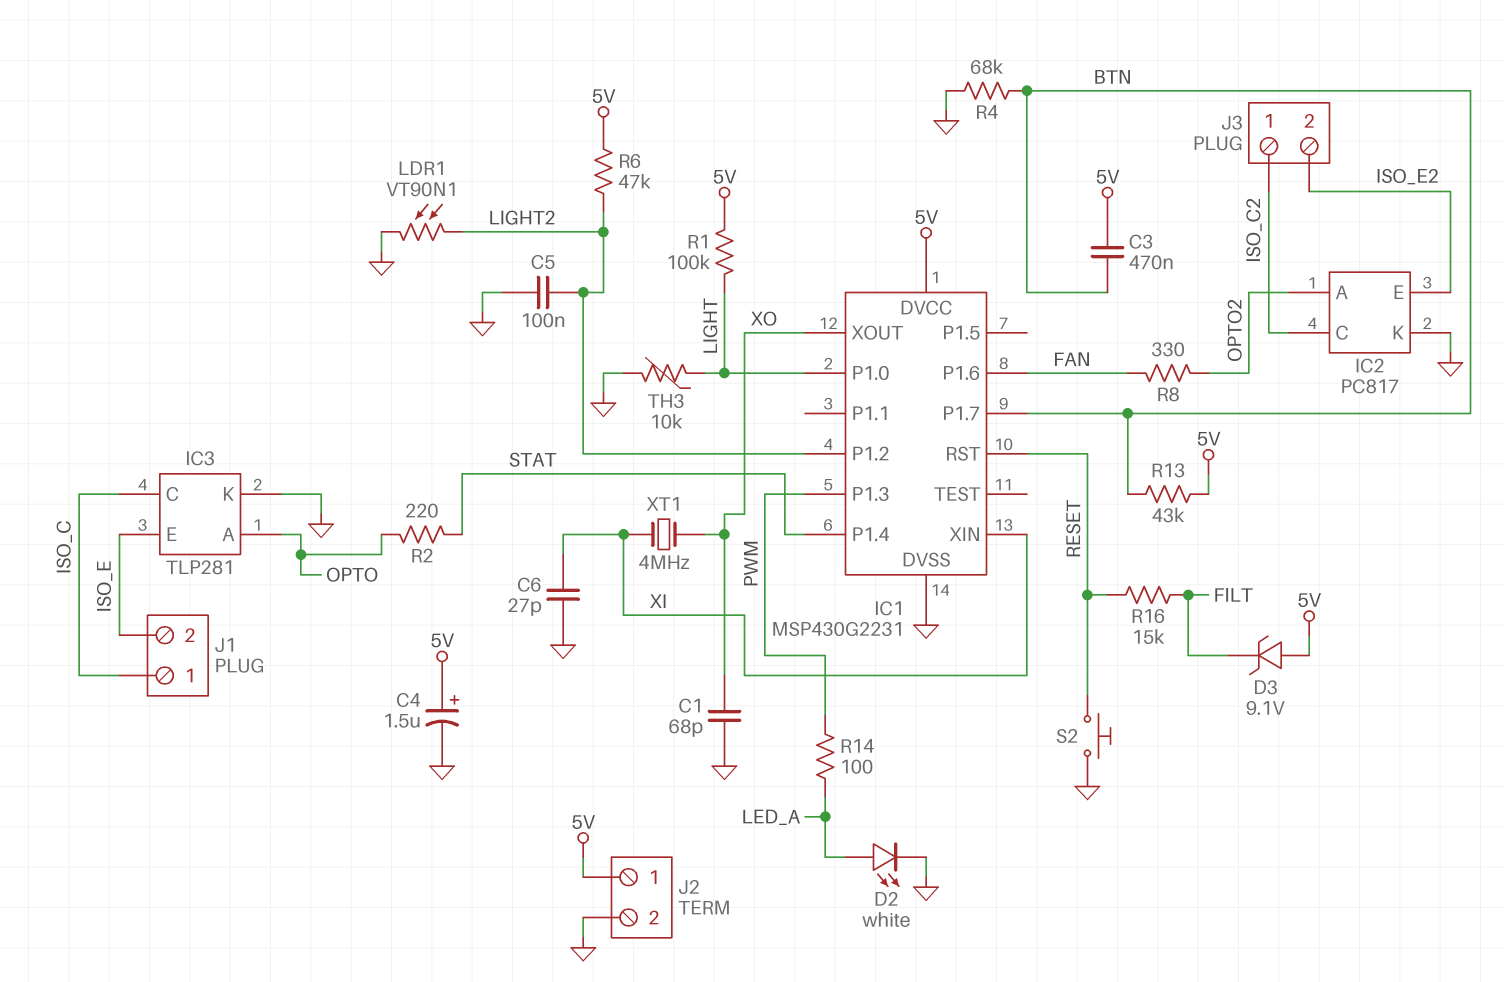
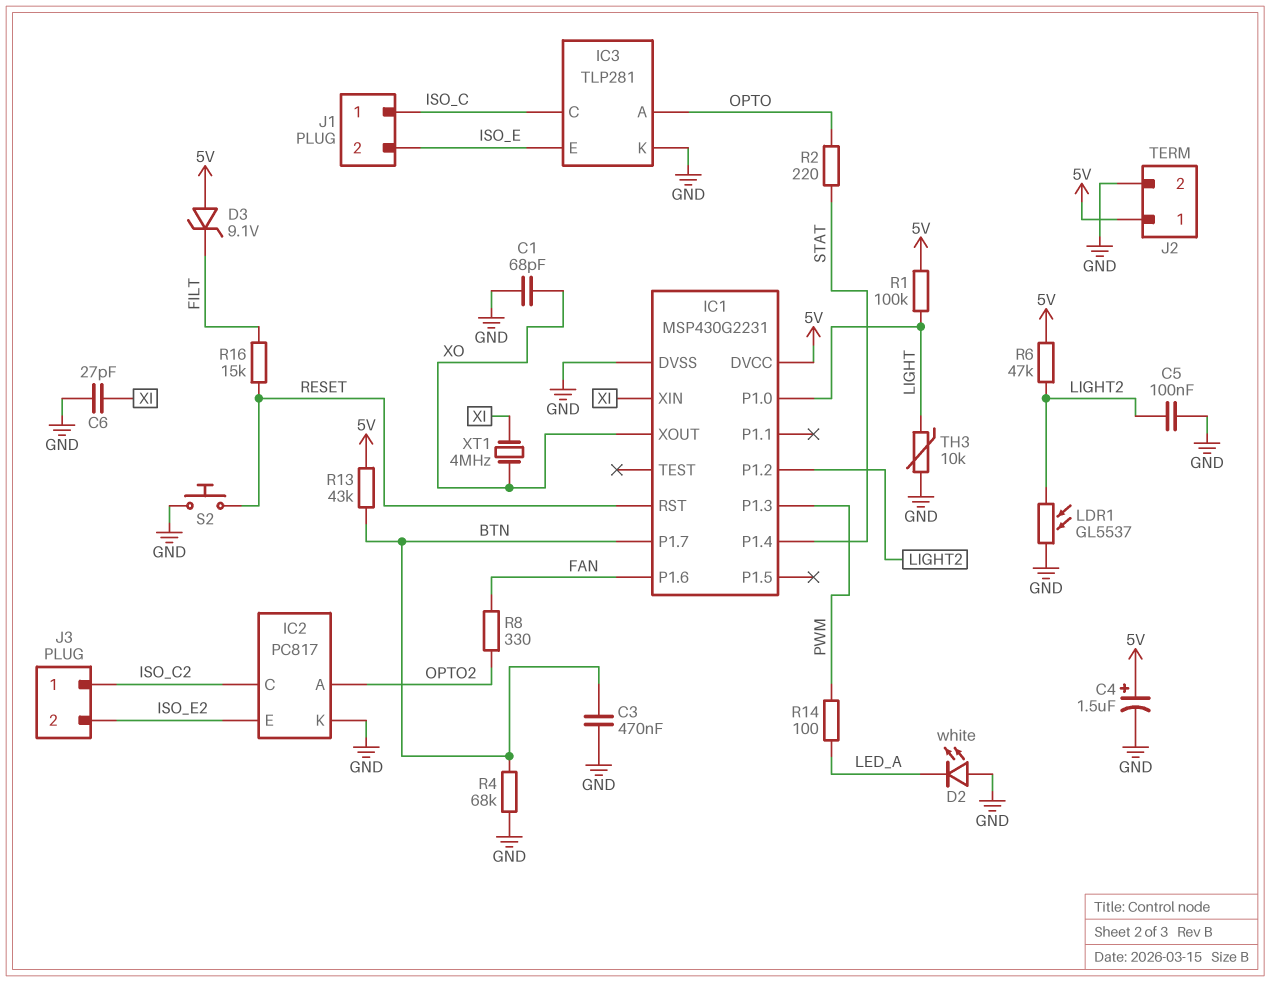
C3: 470nF (5V, BTN) -> 470nF (BTN, GND)
D2: LED white (A LED_A, K GND) -> LED white (A GND, K LED_A)
LDR1: VT90N1 (GND, LIGHT2) -> GL5537 (GND, LIGHT2)

